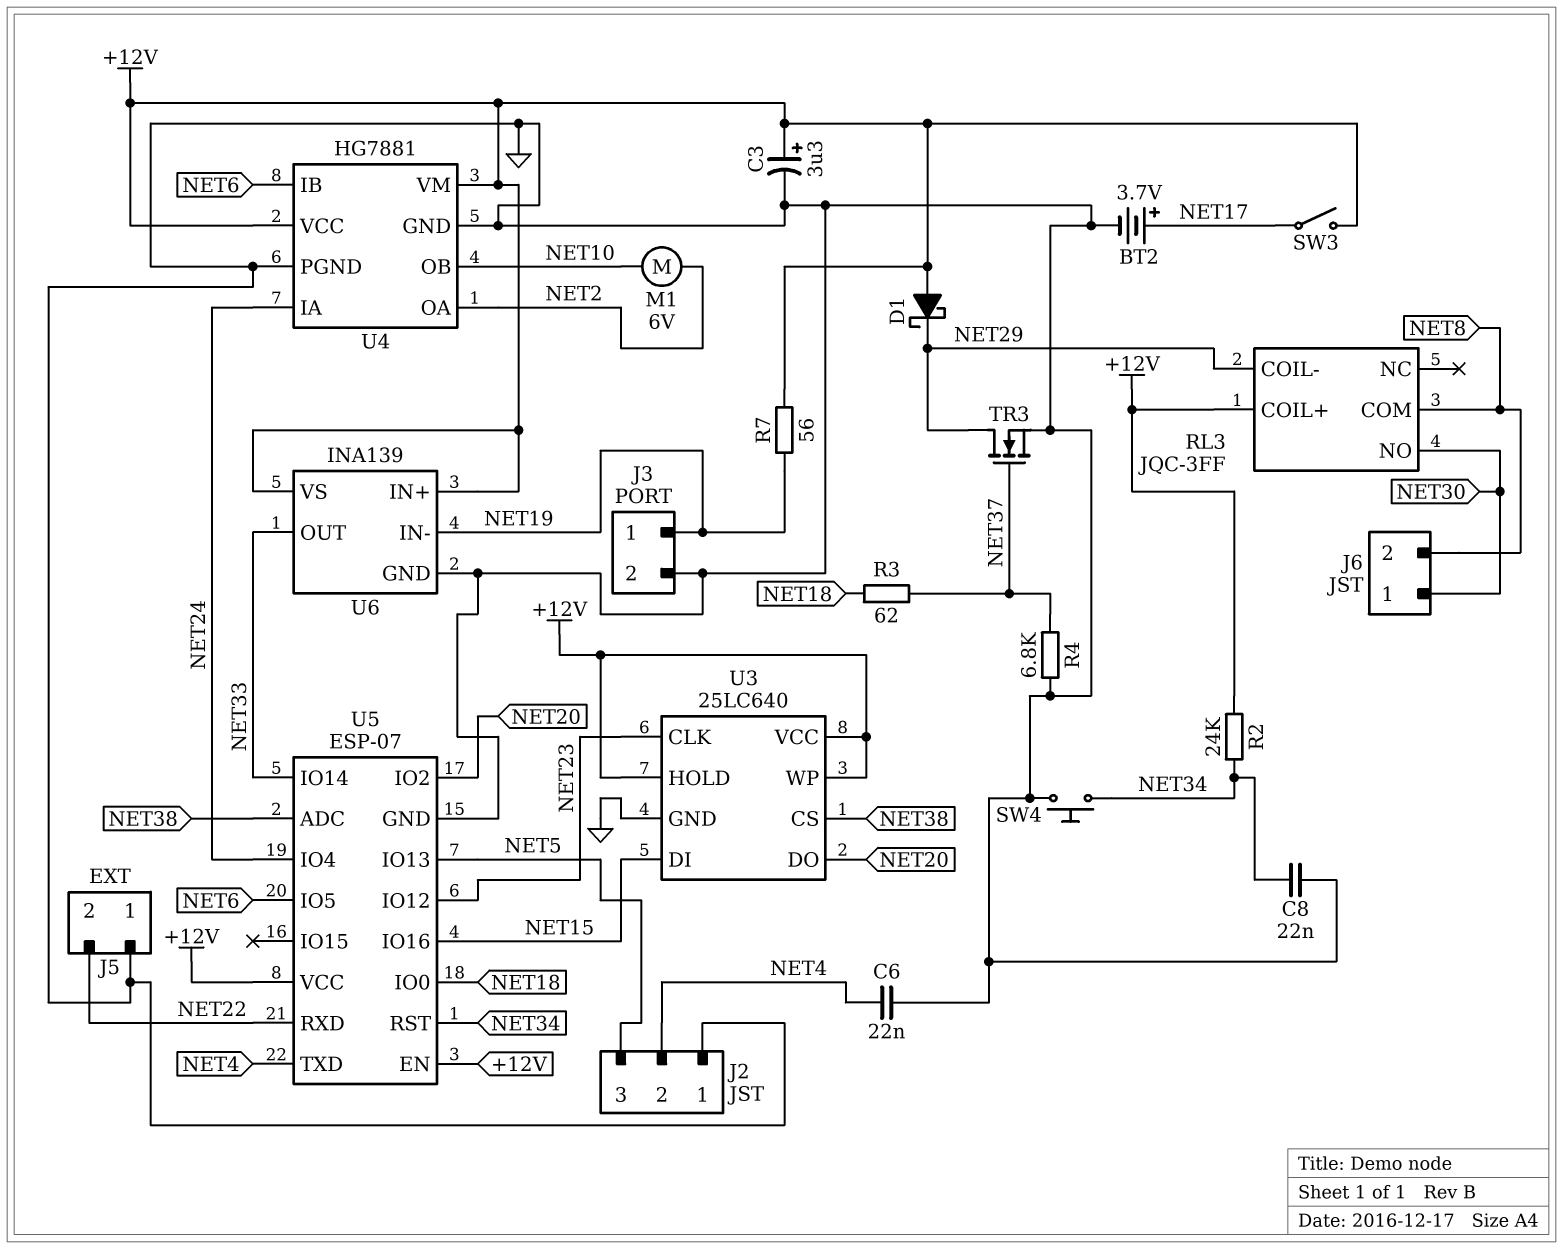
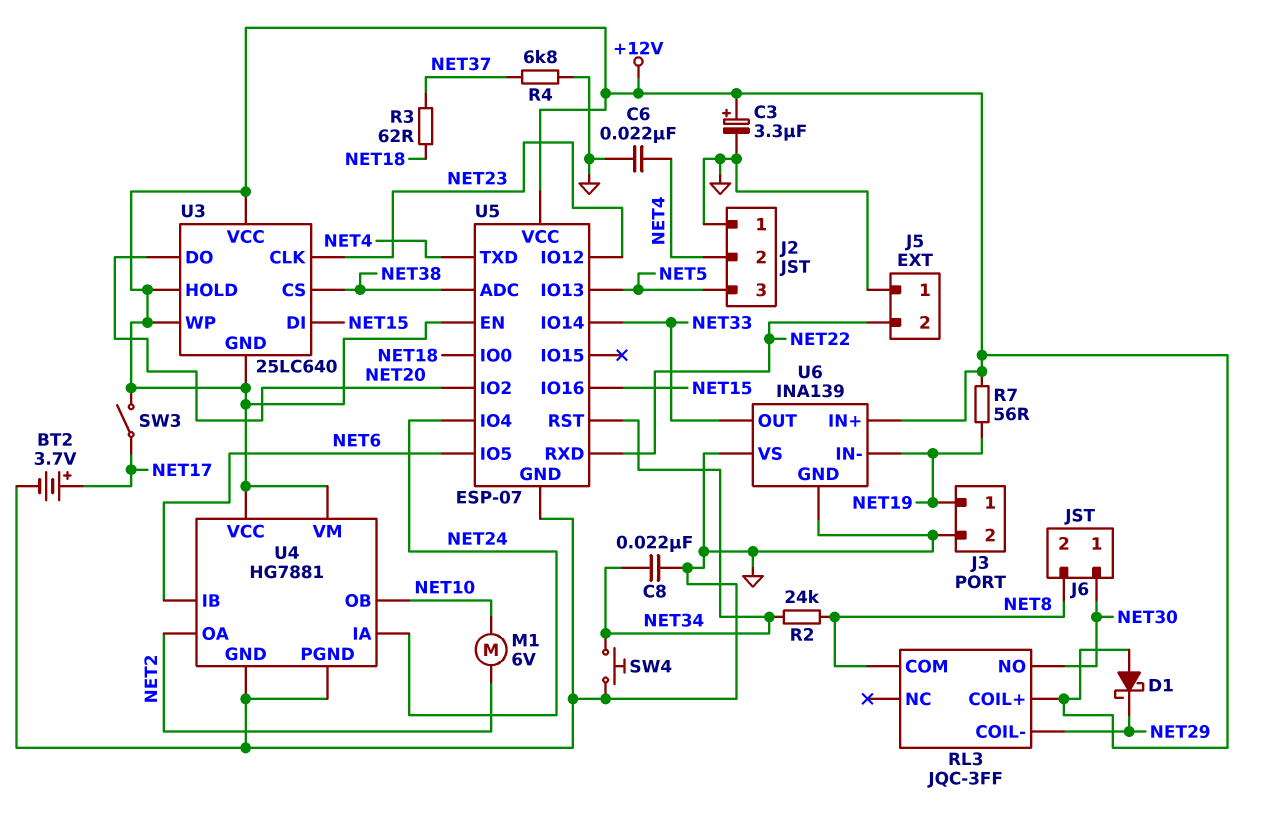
R2: 24k (+12V, NET34) -> 24k (NET8, NET34)
TR3: NMOS (G NET37, D NET29, S GND) -> none
U3 pin GND: GND -> +12V
U6 pin VS: +12V -> GND

